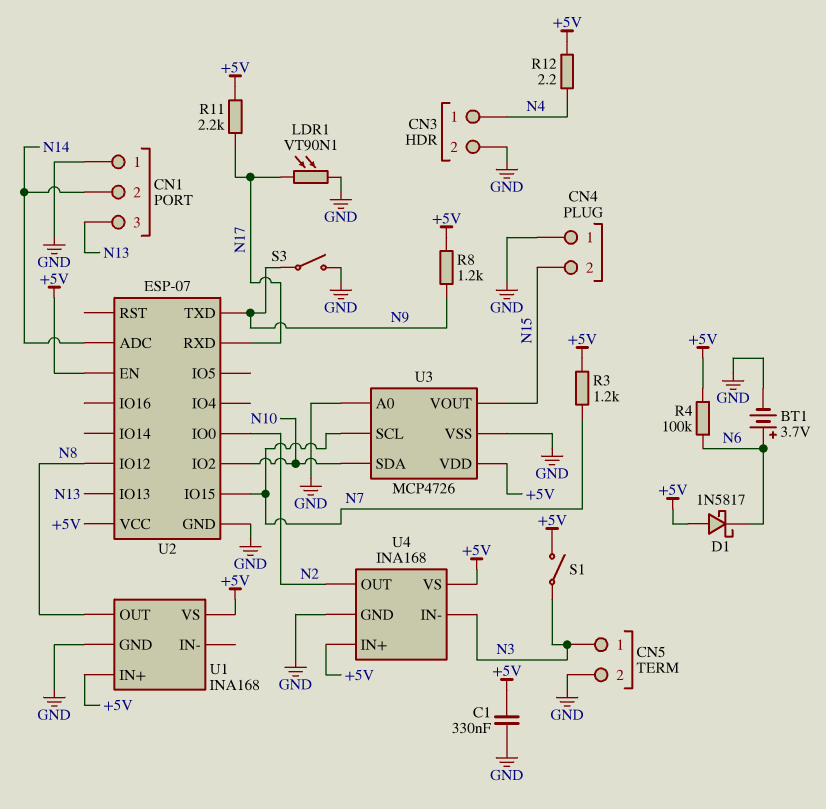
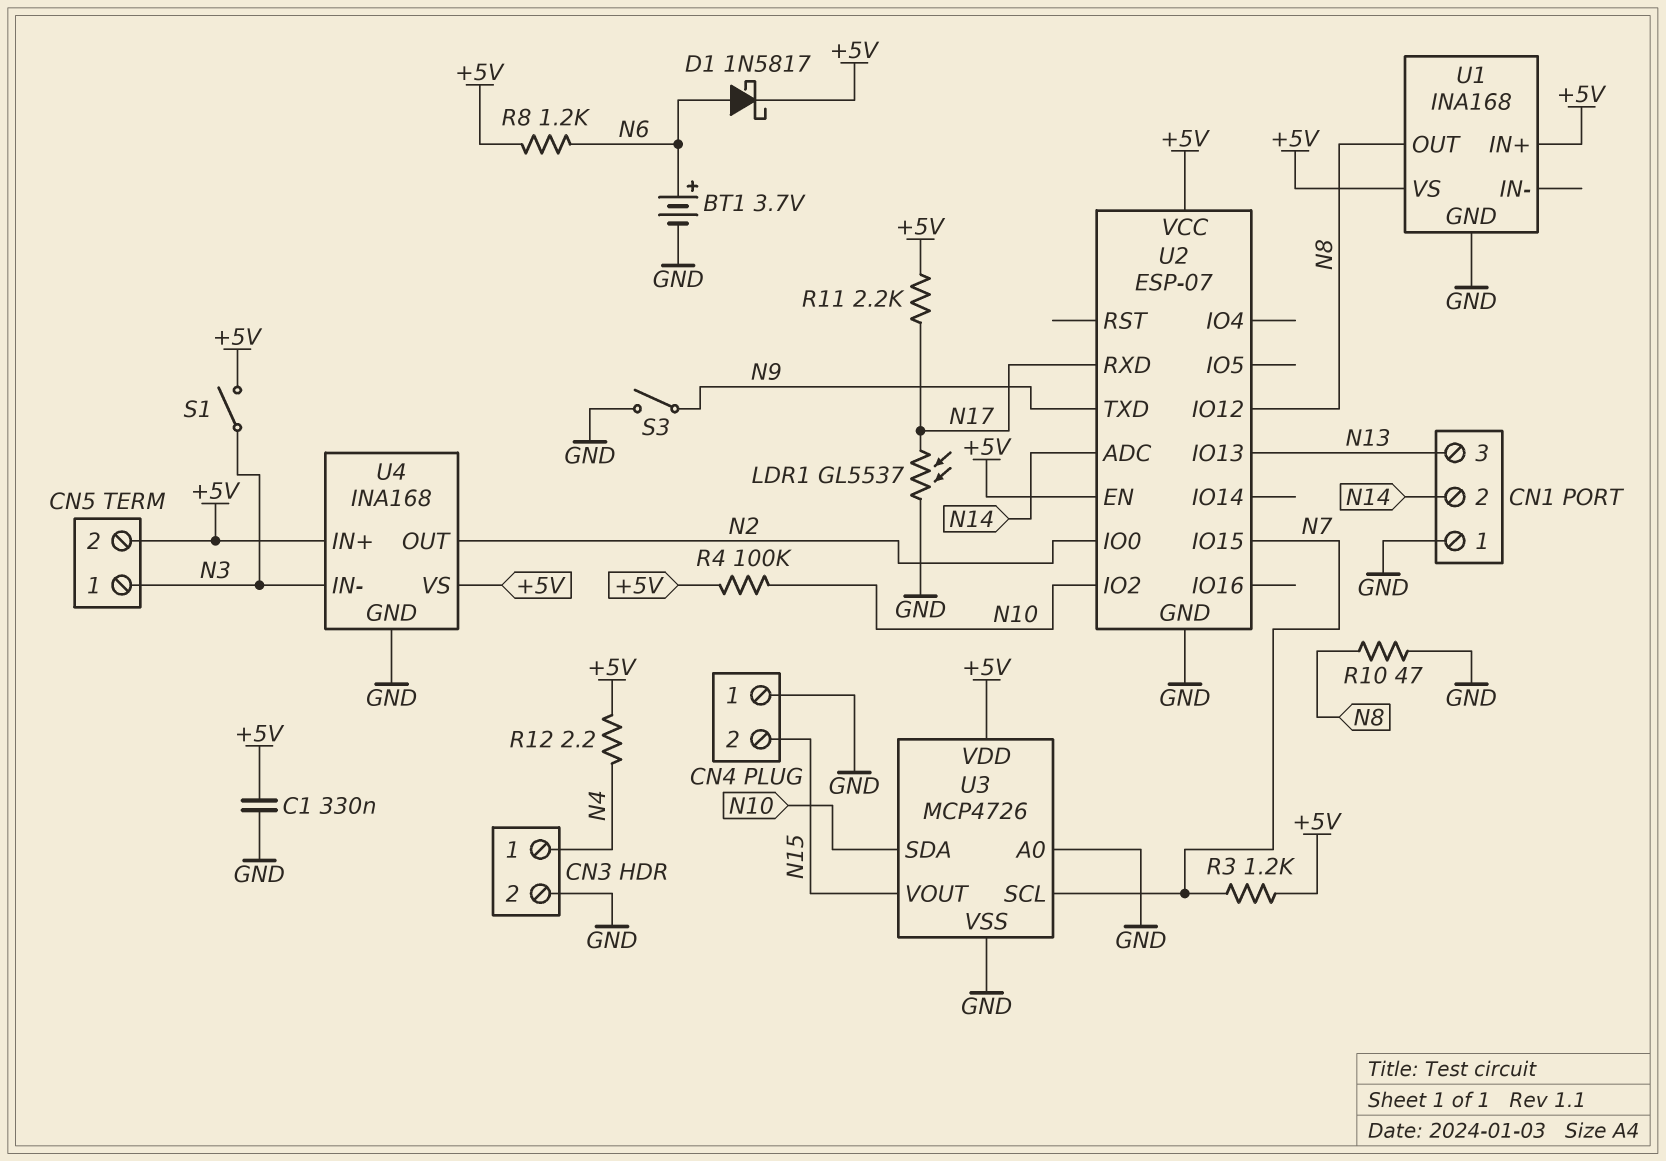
CN5 pin 2: GND -> +5V
D1: schottky 1N5817 (A +5V, K N6) -> schottky 1N5817 (A N6, K +5V)
LDR1: VT90N1 (GND, N17) -> GL5537 (GND, N17)
R4: 100k (+5V, N6) -> 100k (+5V, N10)
R8: 1.2k (+5V, N9) -> 1.2k (+5V, N6)
R10: none -> 47 (GND, N8)

